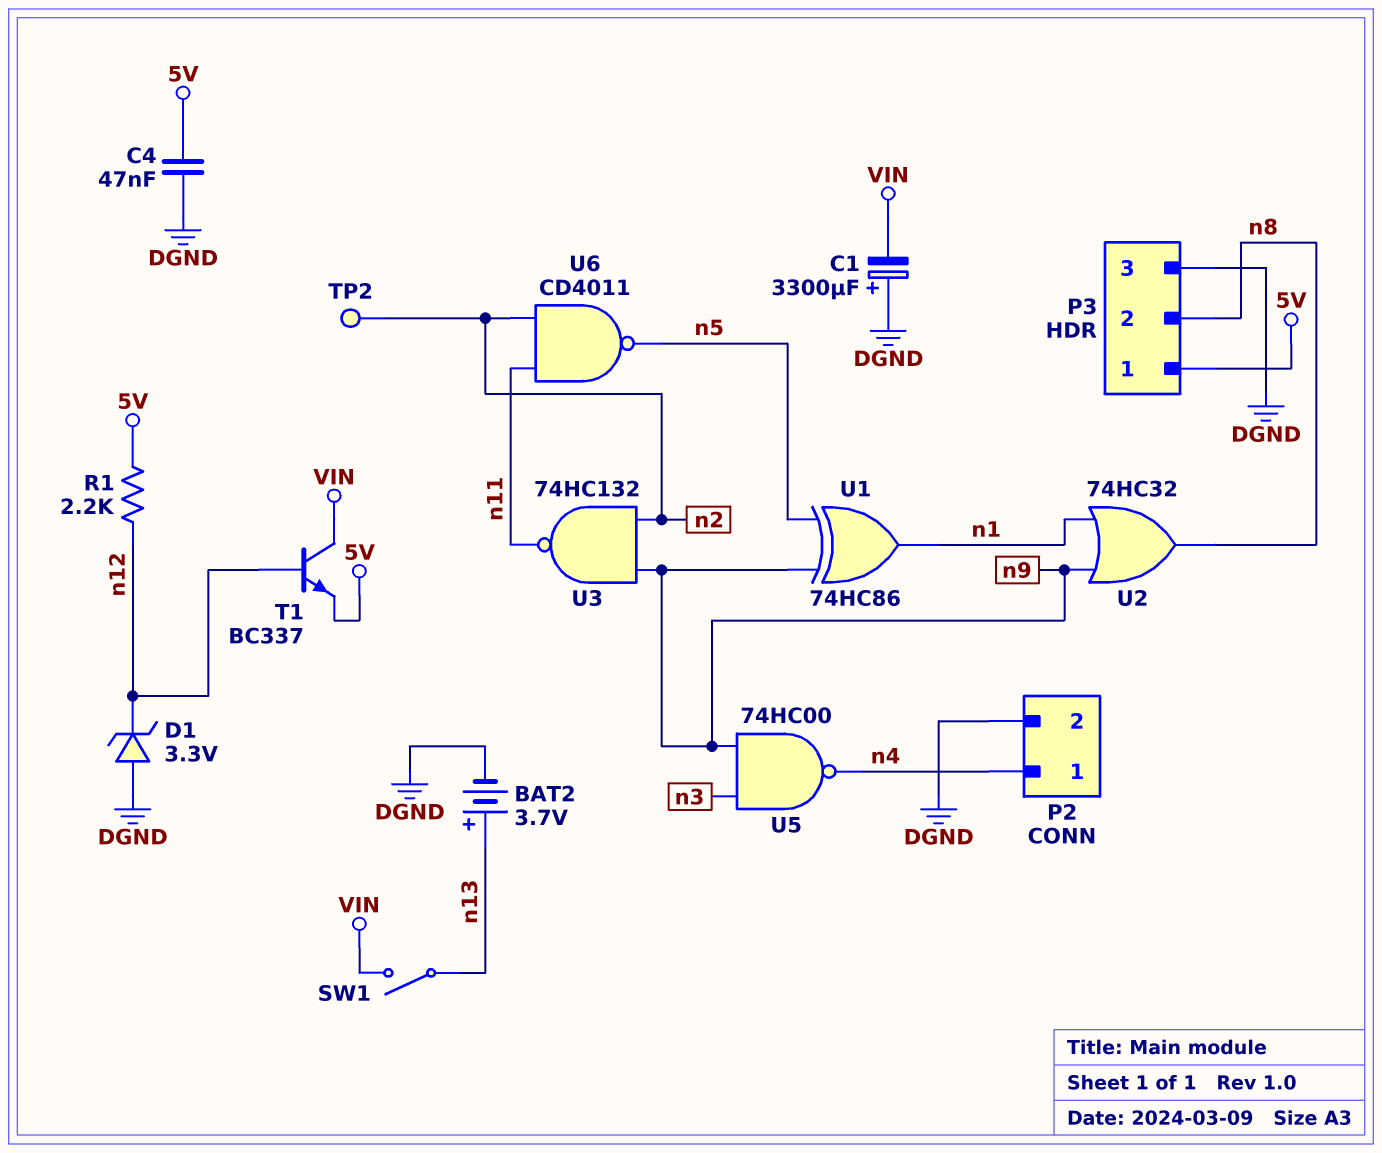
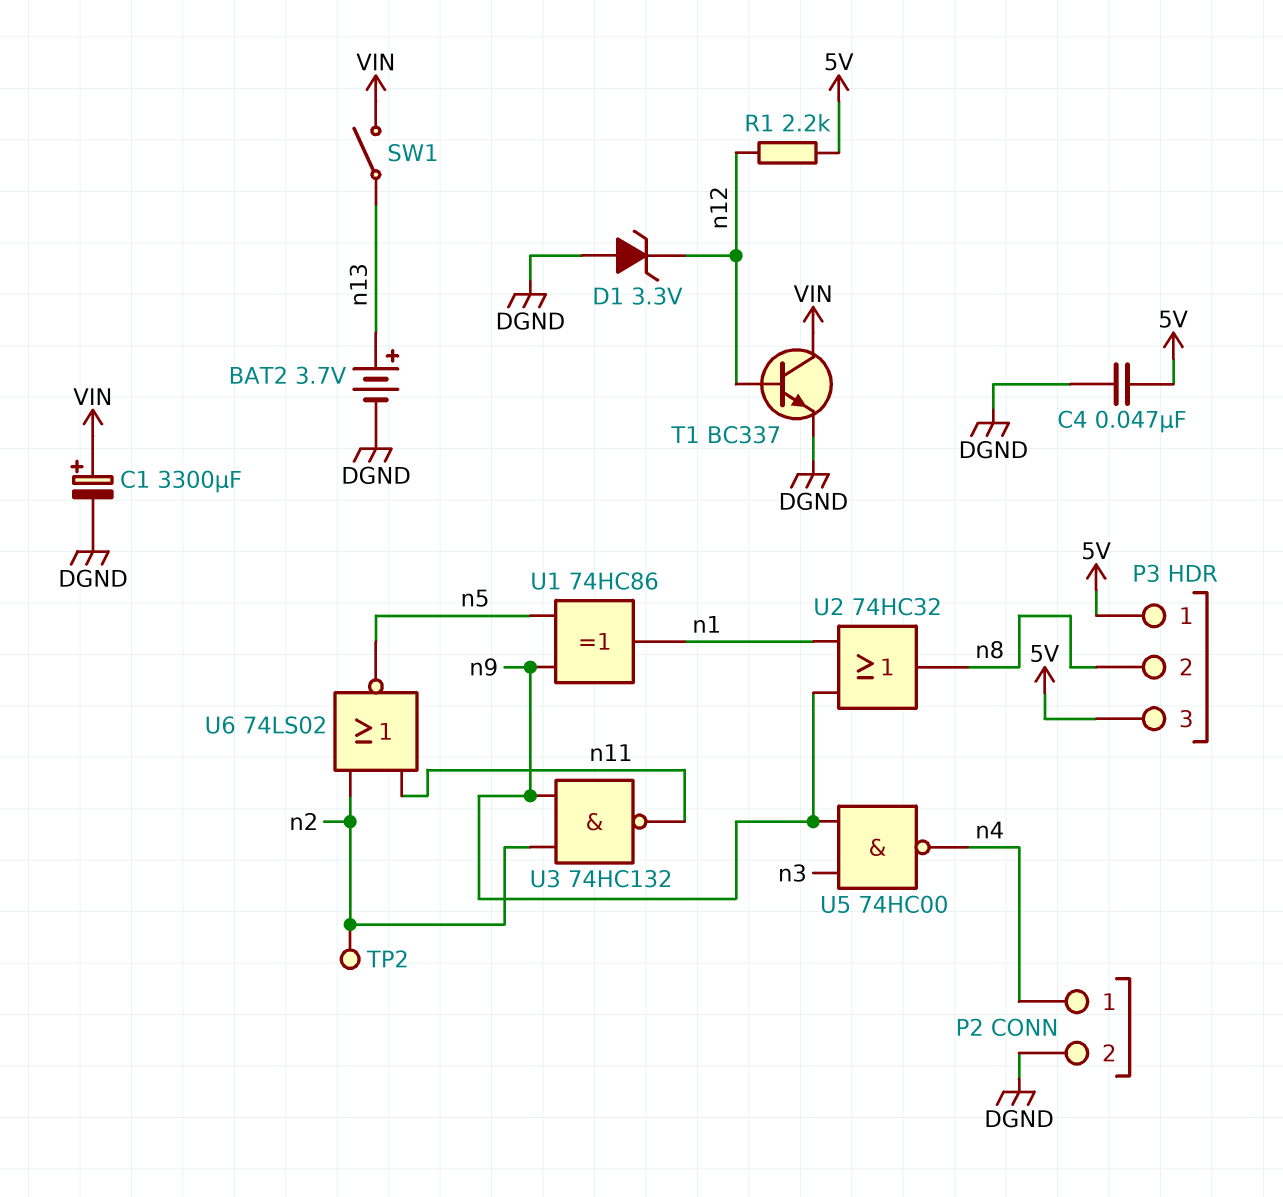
C1: 3300uF (plus DGND, minus VIN) -> 3300uF (plus VIN, minus DGND)
P3 pin 3: DGND -> 5V
T1: NPN BC337 (B n12, C VIN, E 5V) -> NPN BC337 (B n12, C VIN, E DGND)
U6: NAND CD4011 (in n2, in n11, out n5) -> NOR 74LS02 (in n2, in n11, out n5)

